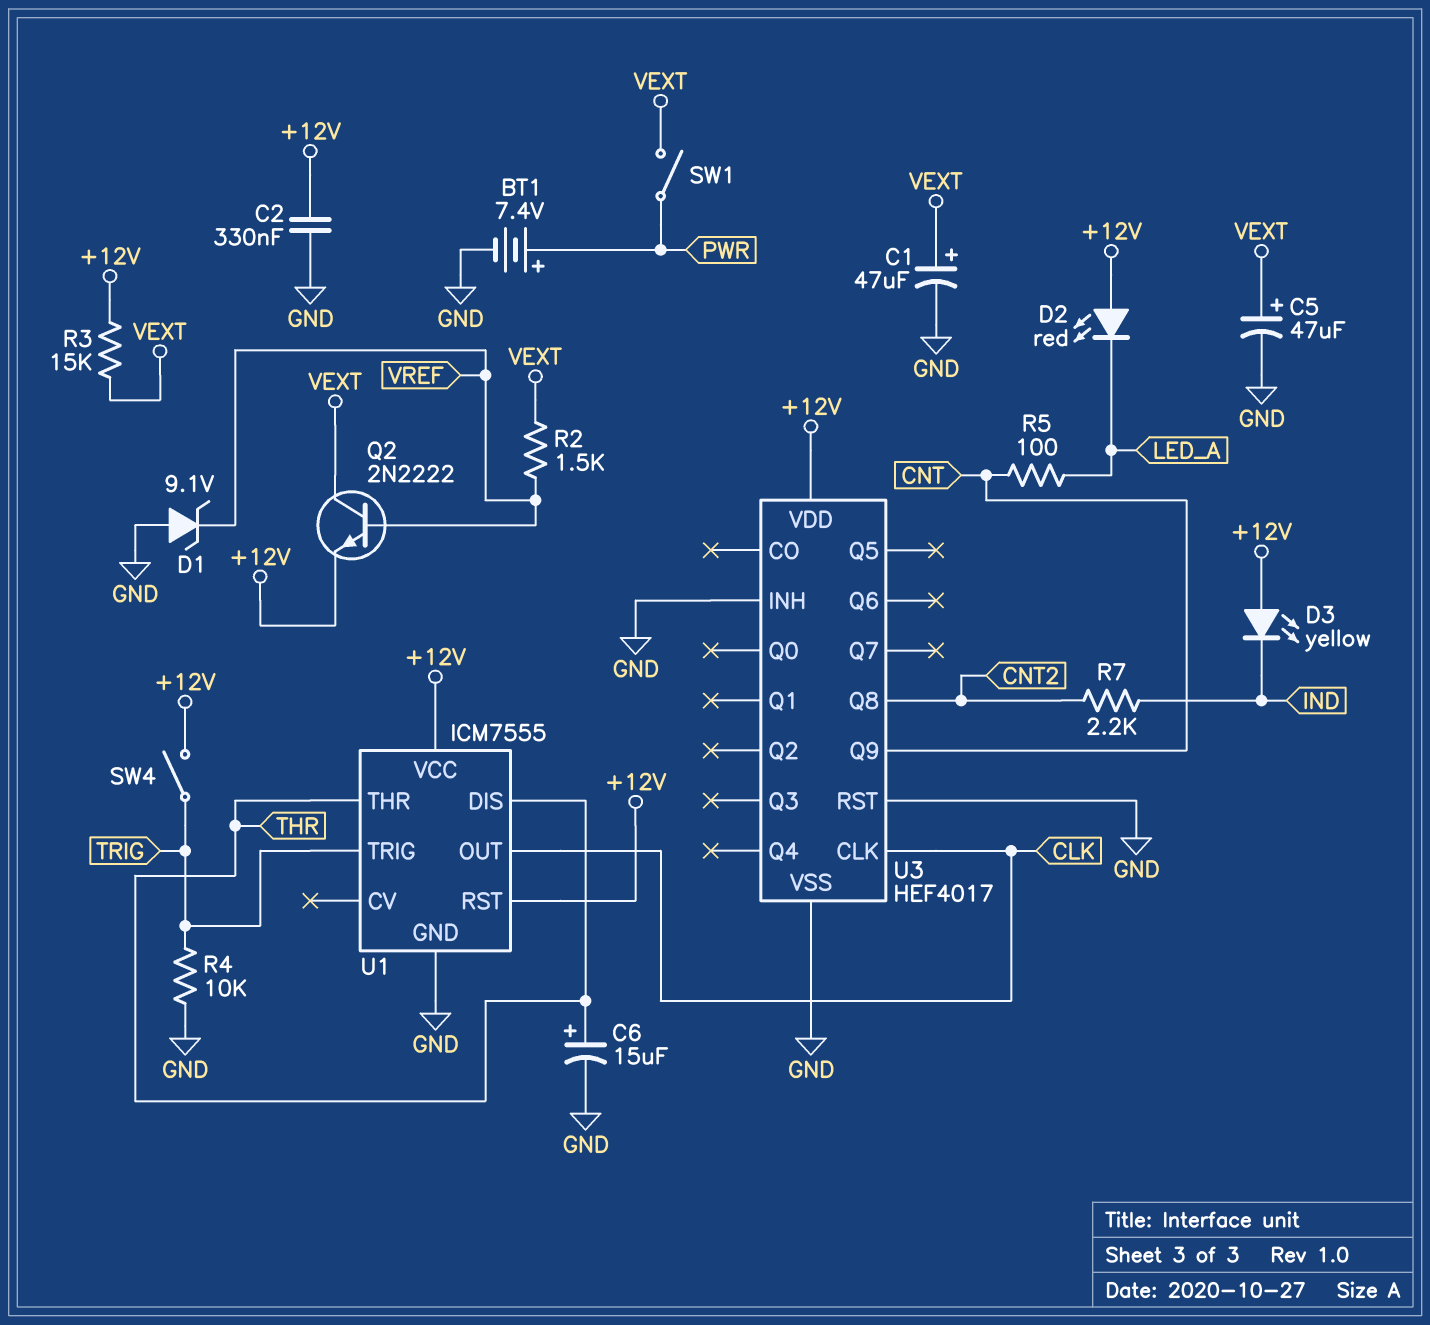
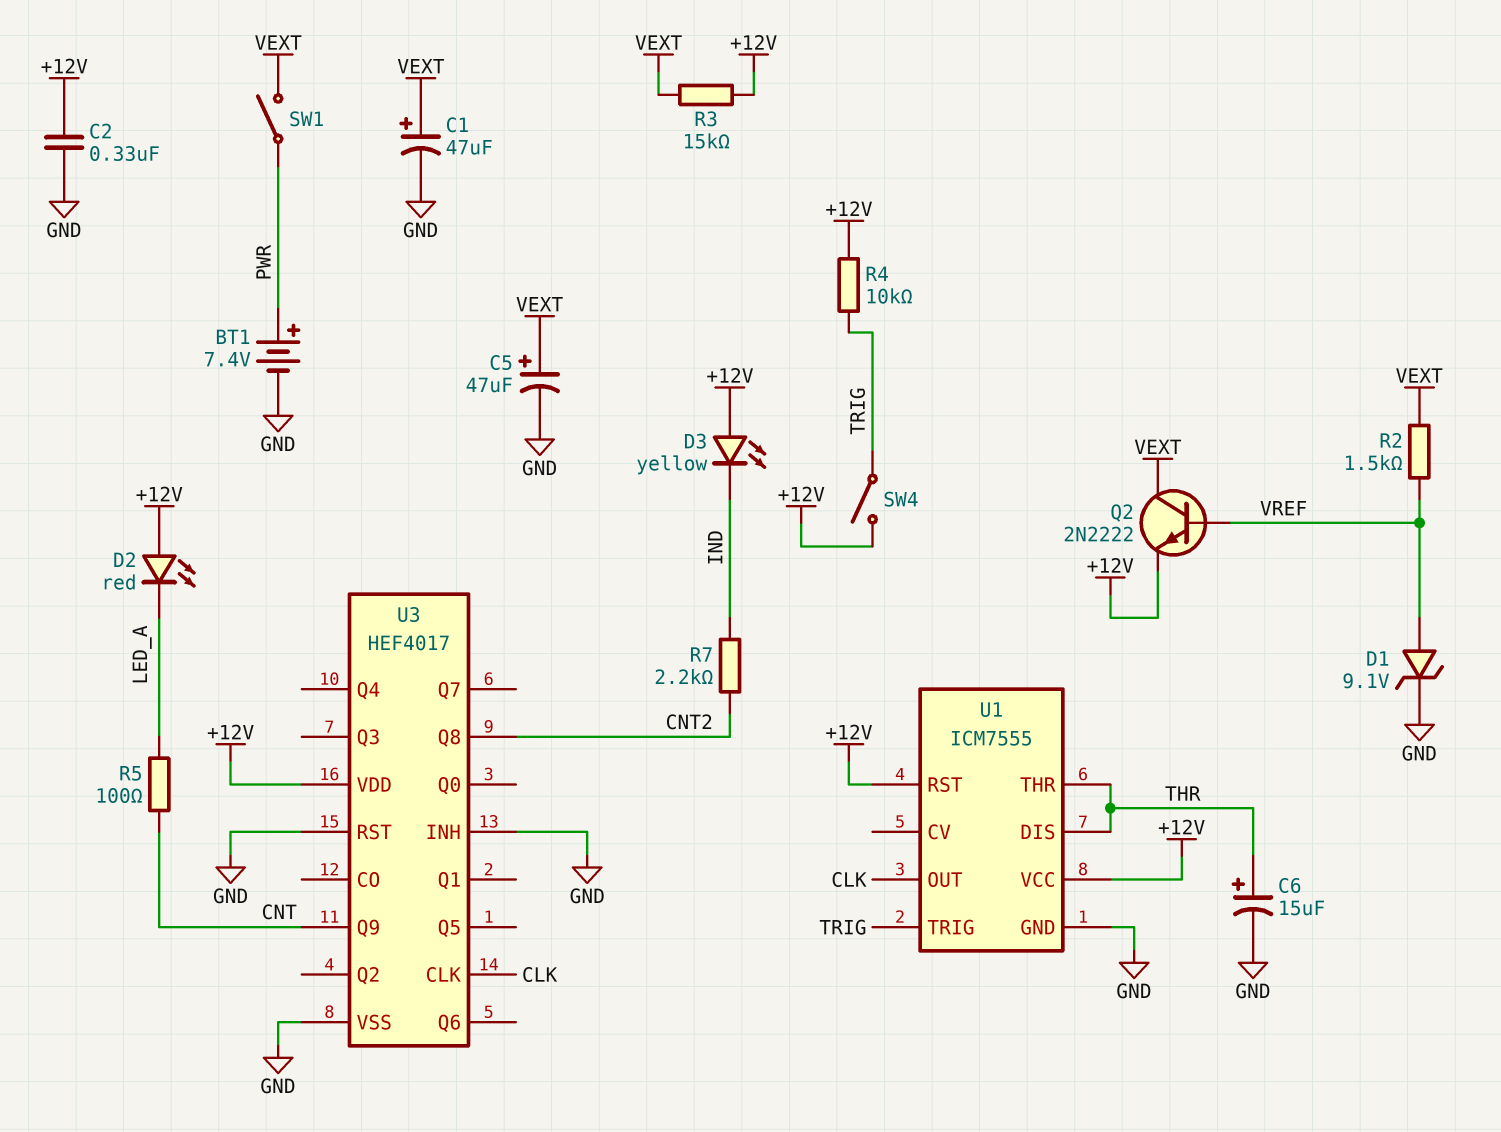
D1: zener 9.1V (A GND, K VREF) -> zener 9.1V (A VREF, K GND)
R4: 10k (GND, TRIG) -> 10k (+12V, TRIG)

